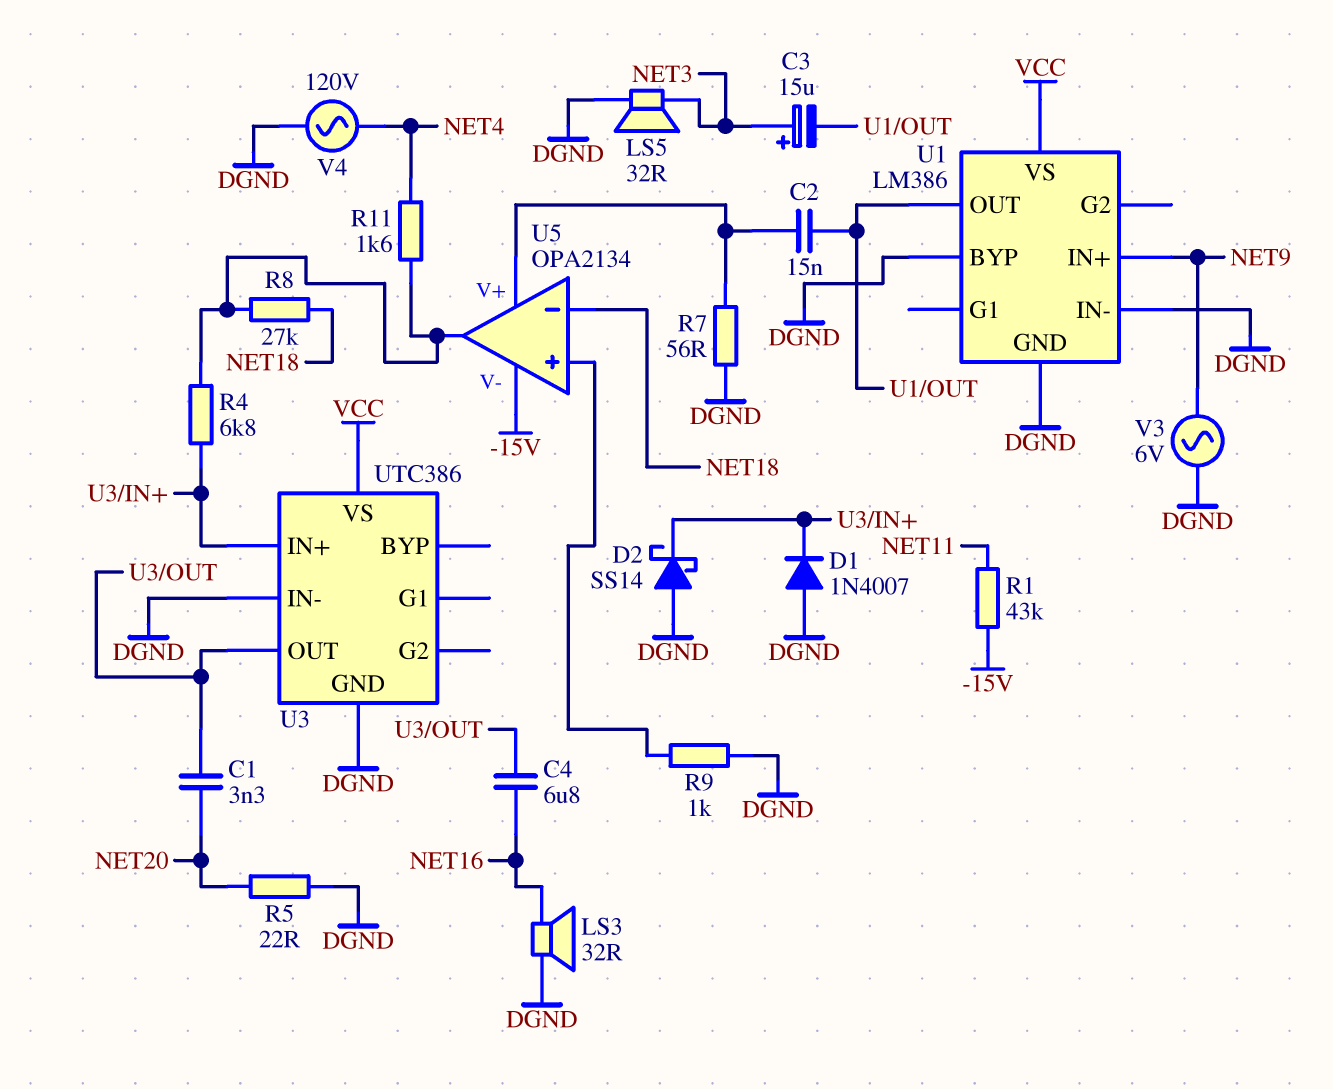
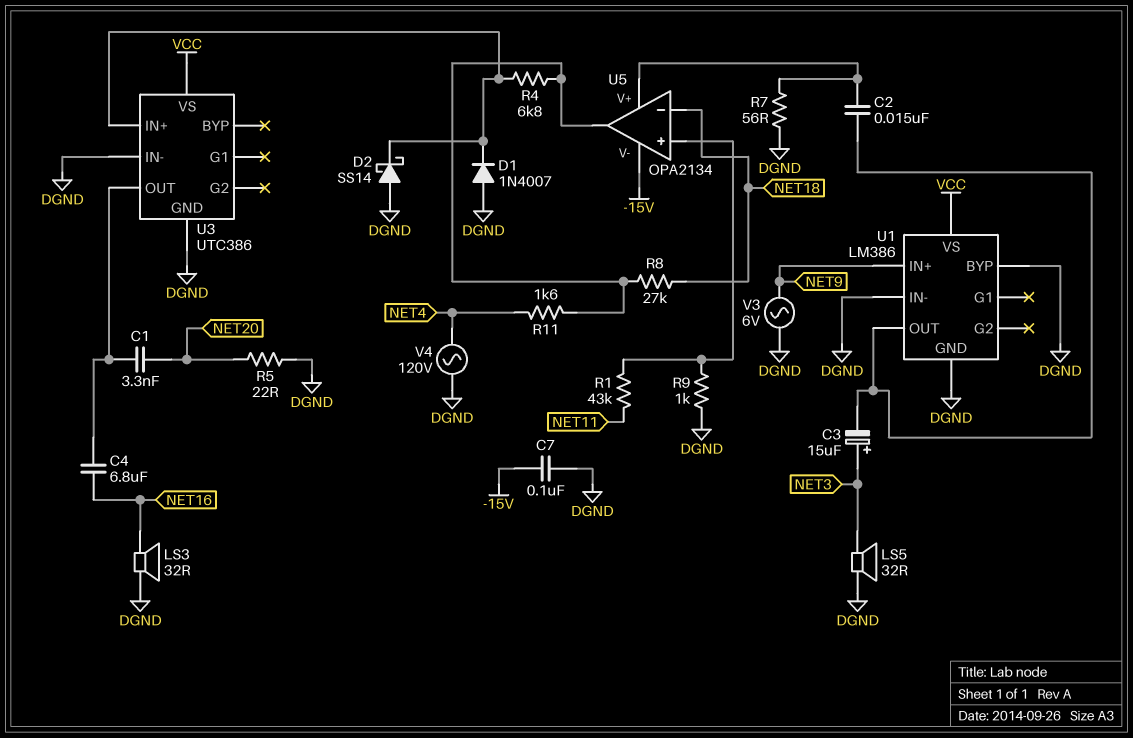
C7: none -> 100nF (-15V, DGND)
R1: 43k (-15V, NET11) -> 43k (NET11, U5/in+)

